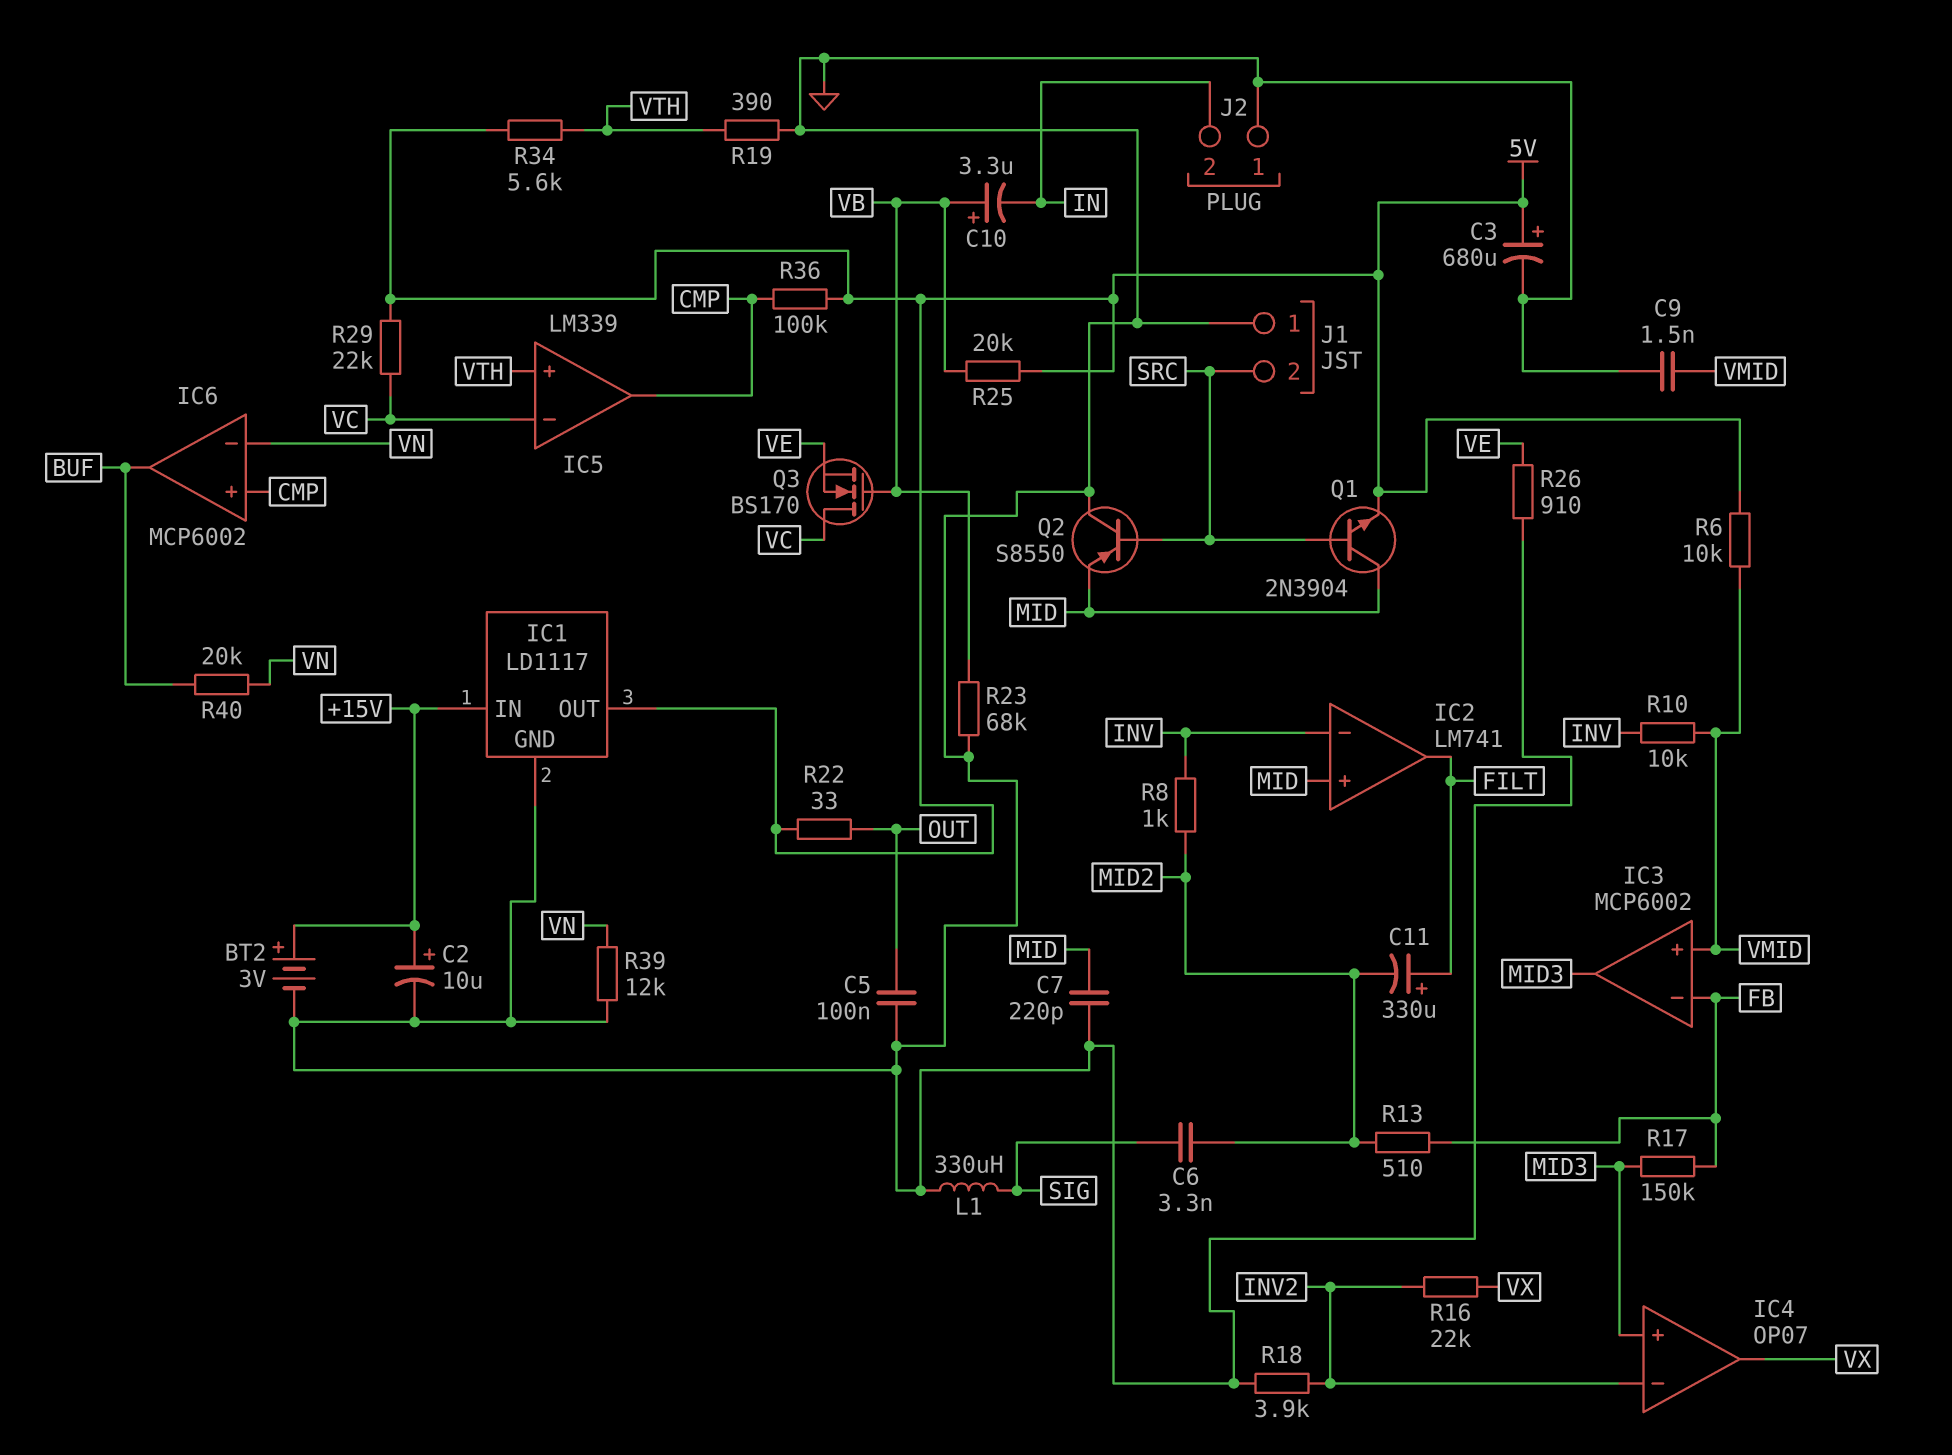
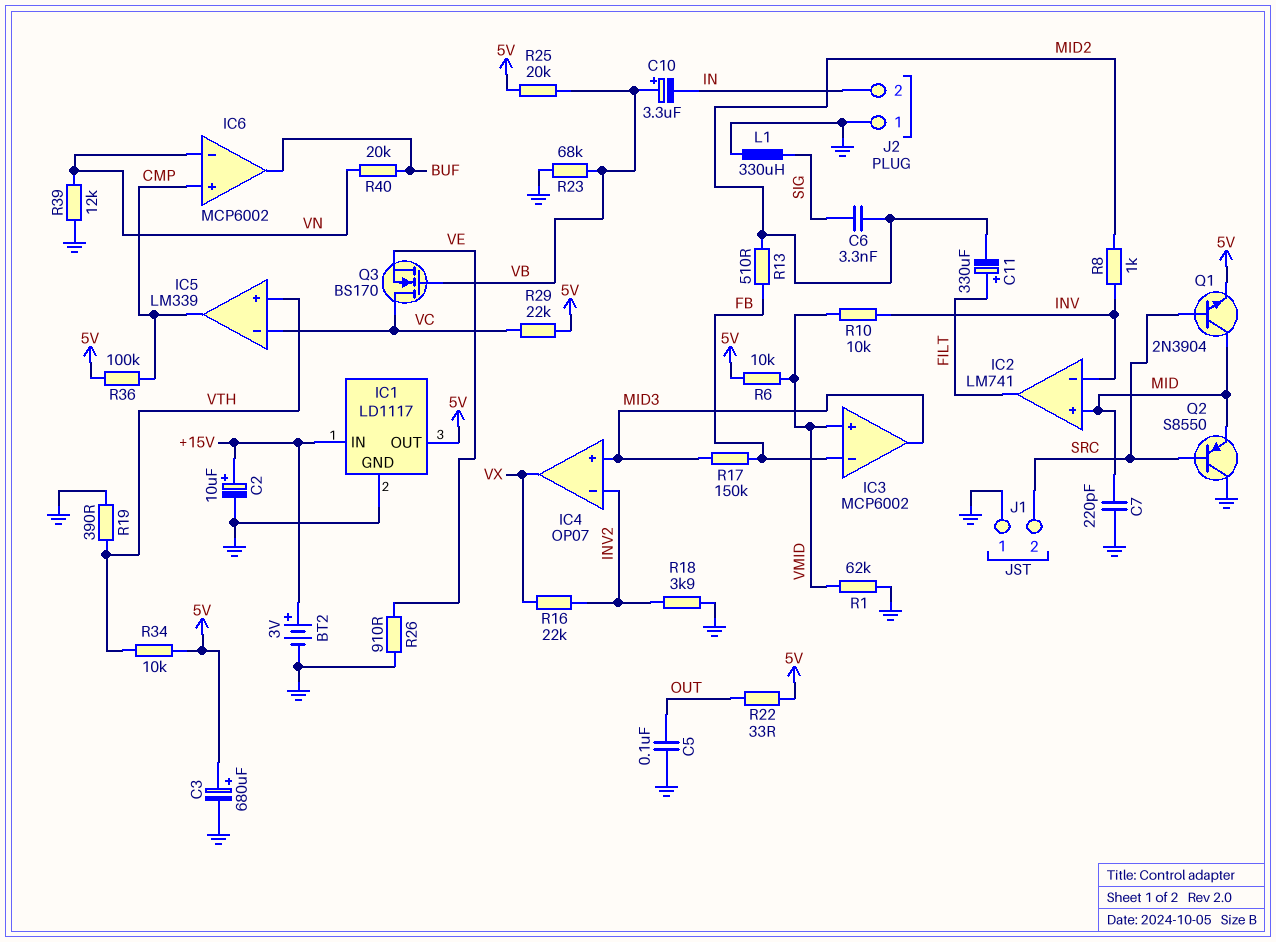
C9: 1.5nF (GND, VMID) -> none
R1: none -> 62k (GND, VMID)
R34: 5.6k (5V, VTH) -> 10k (5V, VTH)

